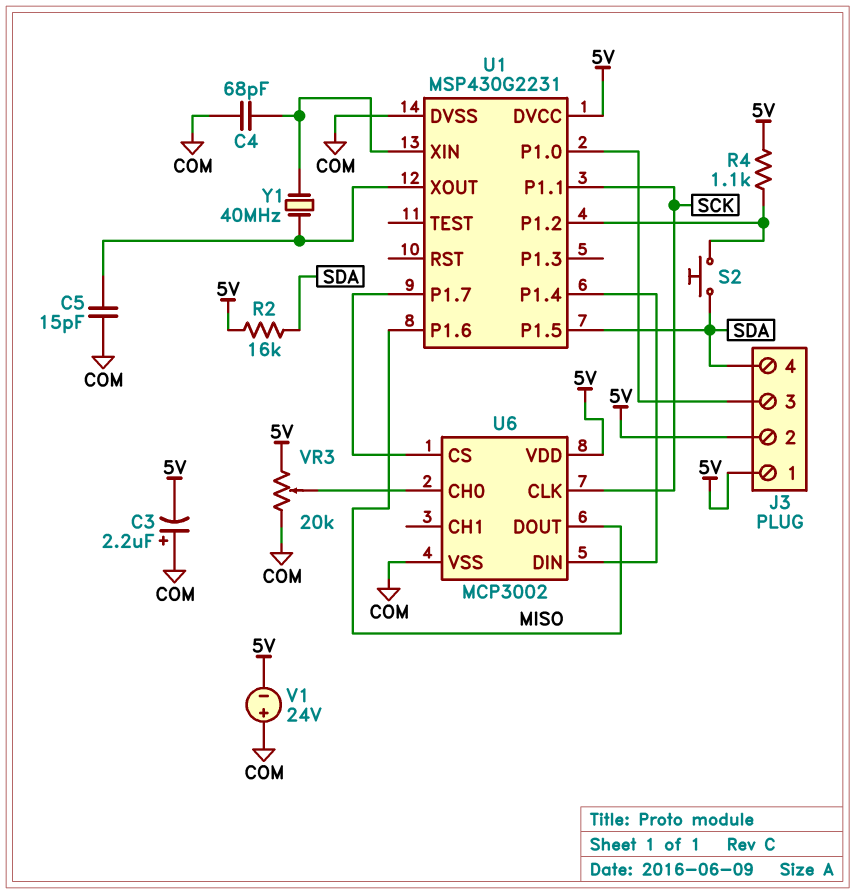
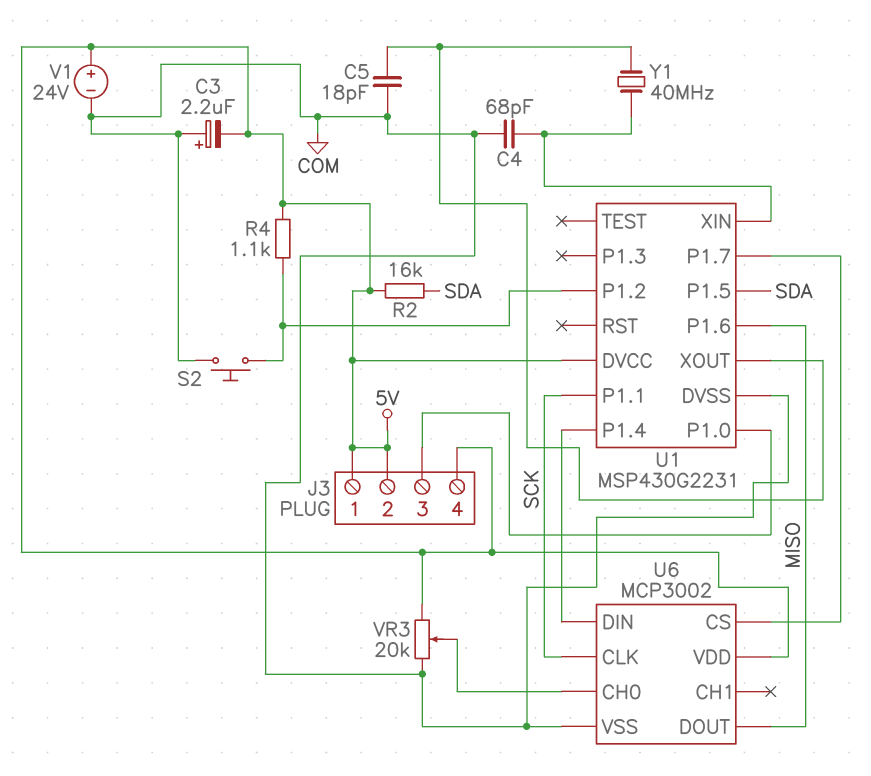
C5: 15pF (COM, U1/XOUT) -> 18pF (COM, U1/XOUT)
J3 pin 4: SDA -> 5V
S2: button (SDA, U1/P1.2) -> button (COM, U1/P1.2)
V1: 24V (plus COM, minus 5V) -> 24V (plus 5V, minus COM)

